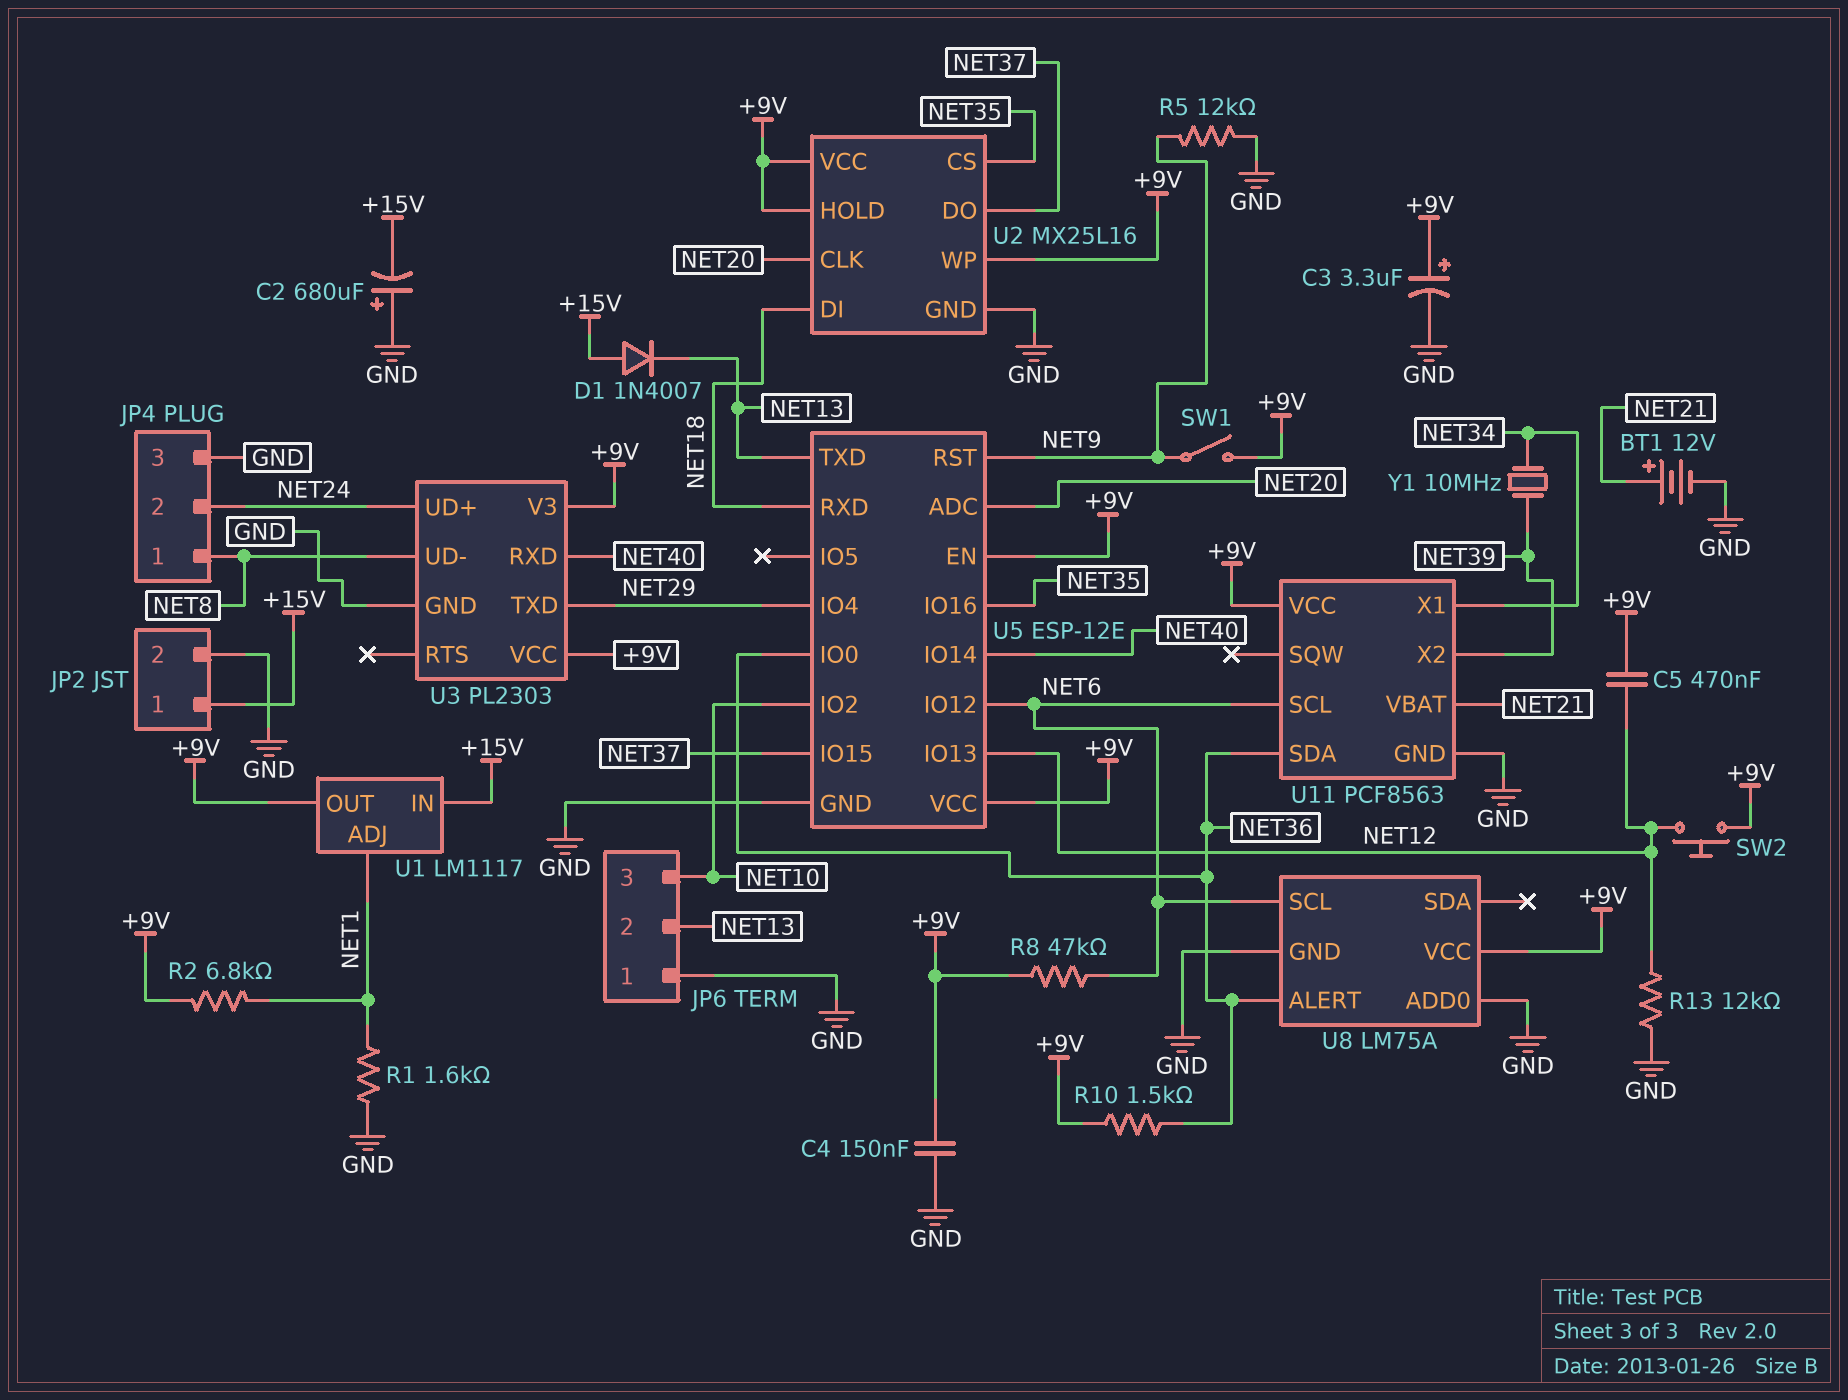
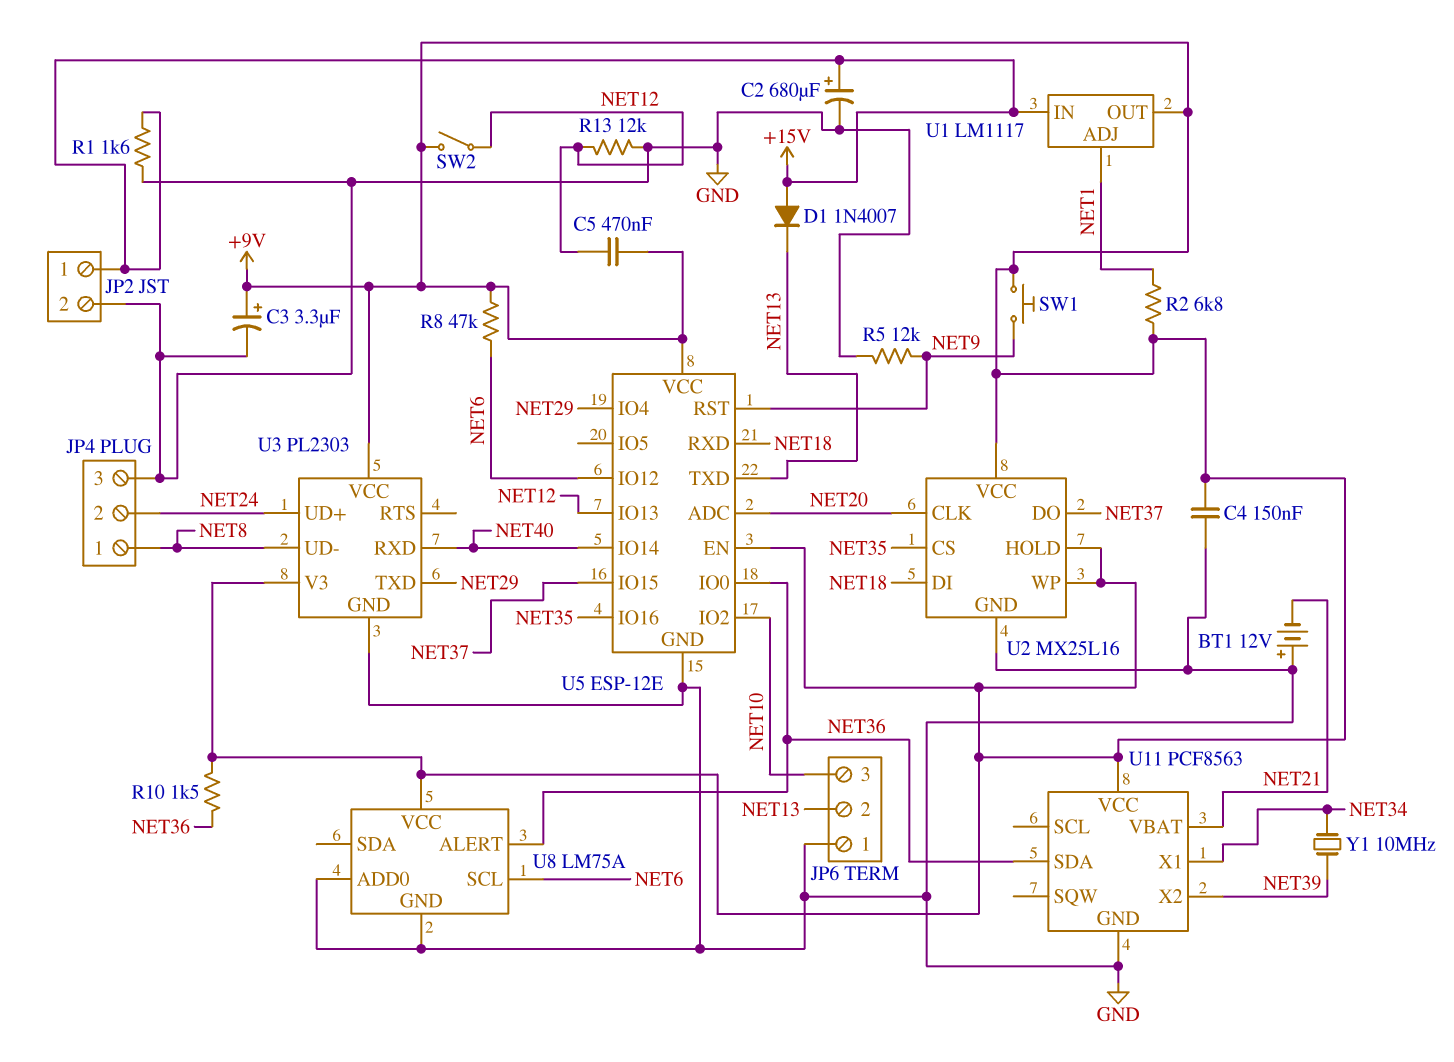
BT1: 12V (plus NET21, minus GND) -> 12V (plus GND, minus NET21)
C2: 680uF (plus GND, minus +15V) -> 680uF (plus +15V, minus GND)
R1: 1.6k (GND, NET1) -> 1.6k (+15V, GND)
SW1: switch (+9V, NET9) -> button (+9V, NET9)
SW2: button (+9V, NET12) -> switch (+9V, NET12)
U11 pin SCL: NET6 -> none

